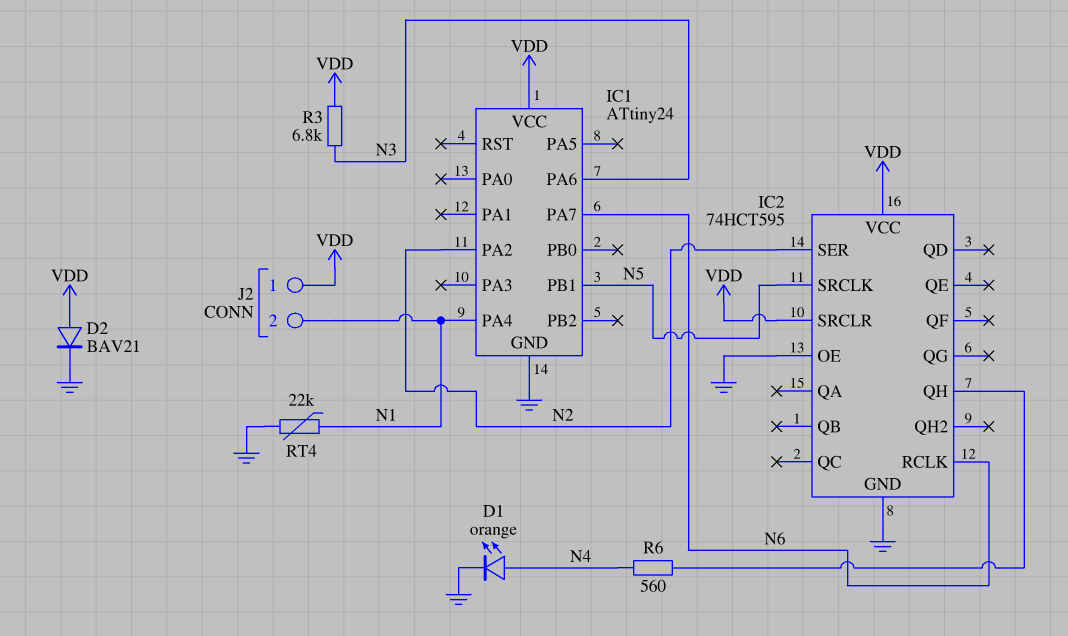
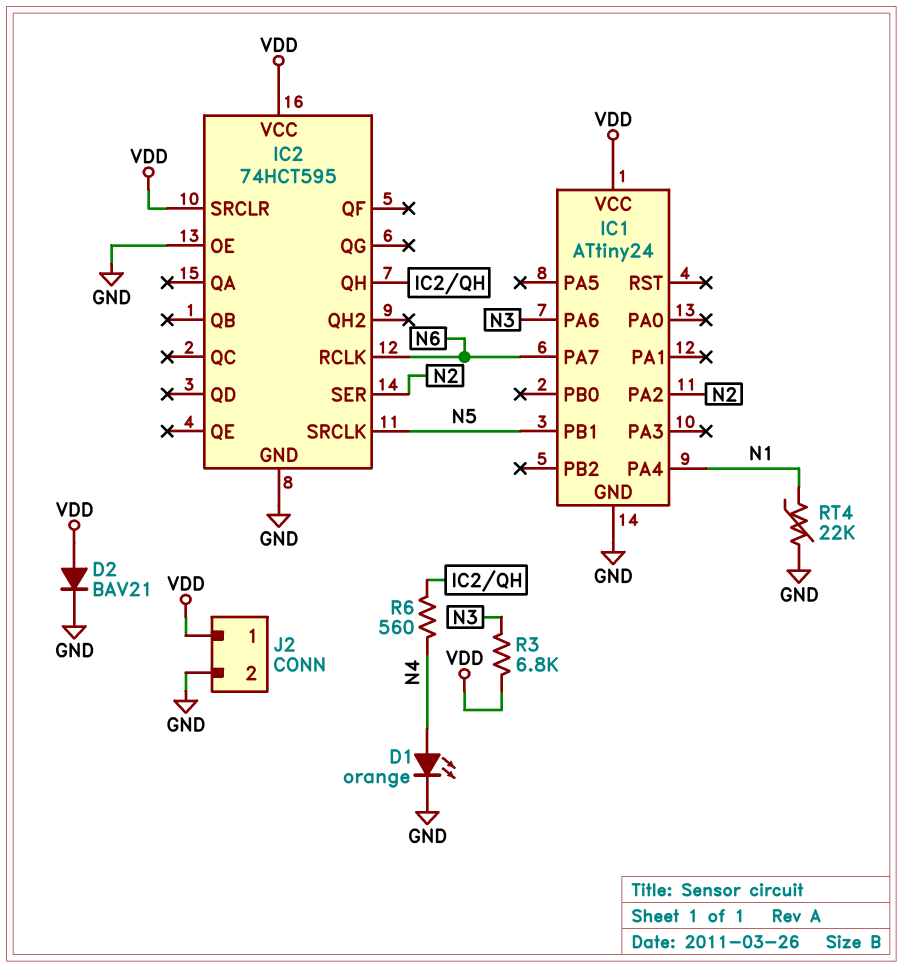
J2 pin 2: N1 -> GND

